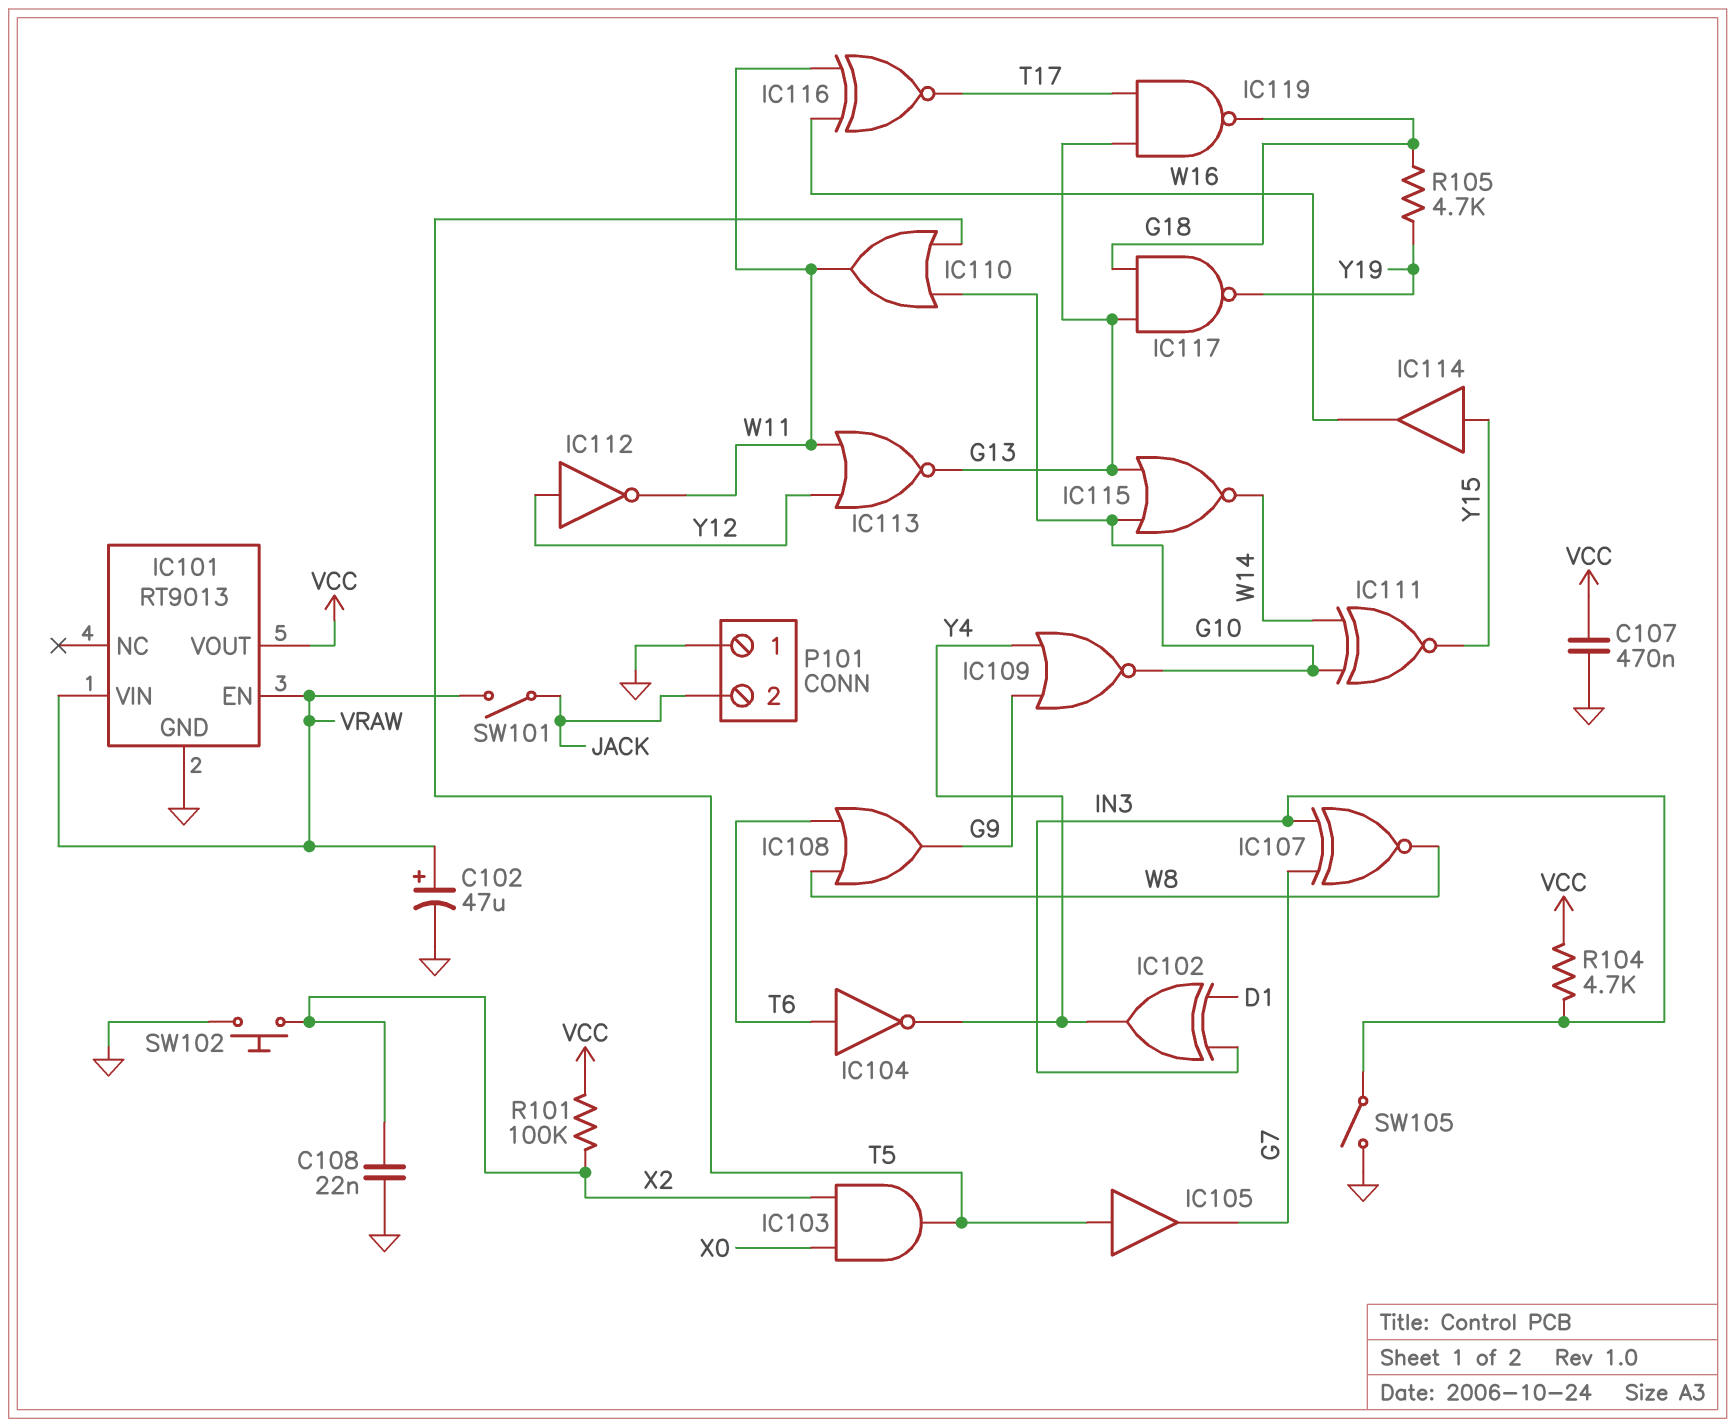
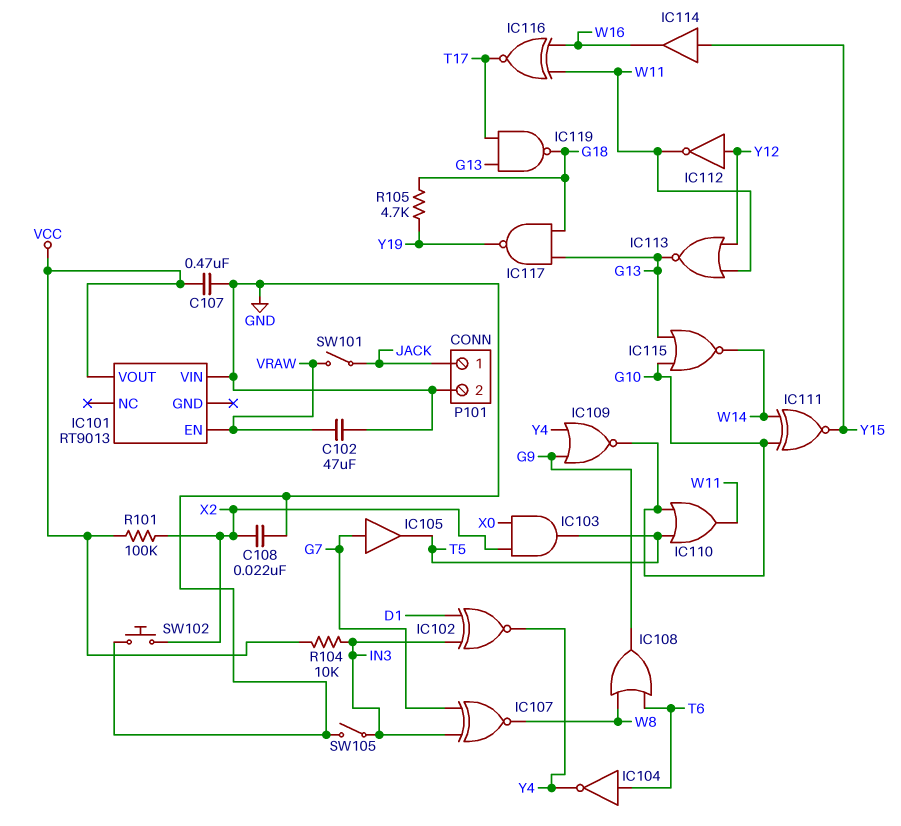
C102: 47uF (plus VRAW, minus GND) -> 47uF (GND, VRAW)
IC101 pin GND: GND -> none
IC101 pin VIN: VRAW -> GND
IC102: XOR (in D1, in IN3, out Y4) -> XNOR (in D1, in IN3, out Y4)
IC105: buffer (in T5, out G7) -> buffer (in G7, out T5)
P101 pin 1: GND -> JACK
P101 pin 2: JACK -> GND
R104: 4.7k (IN3, VCC) -> 10k (IN3, VCC)

